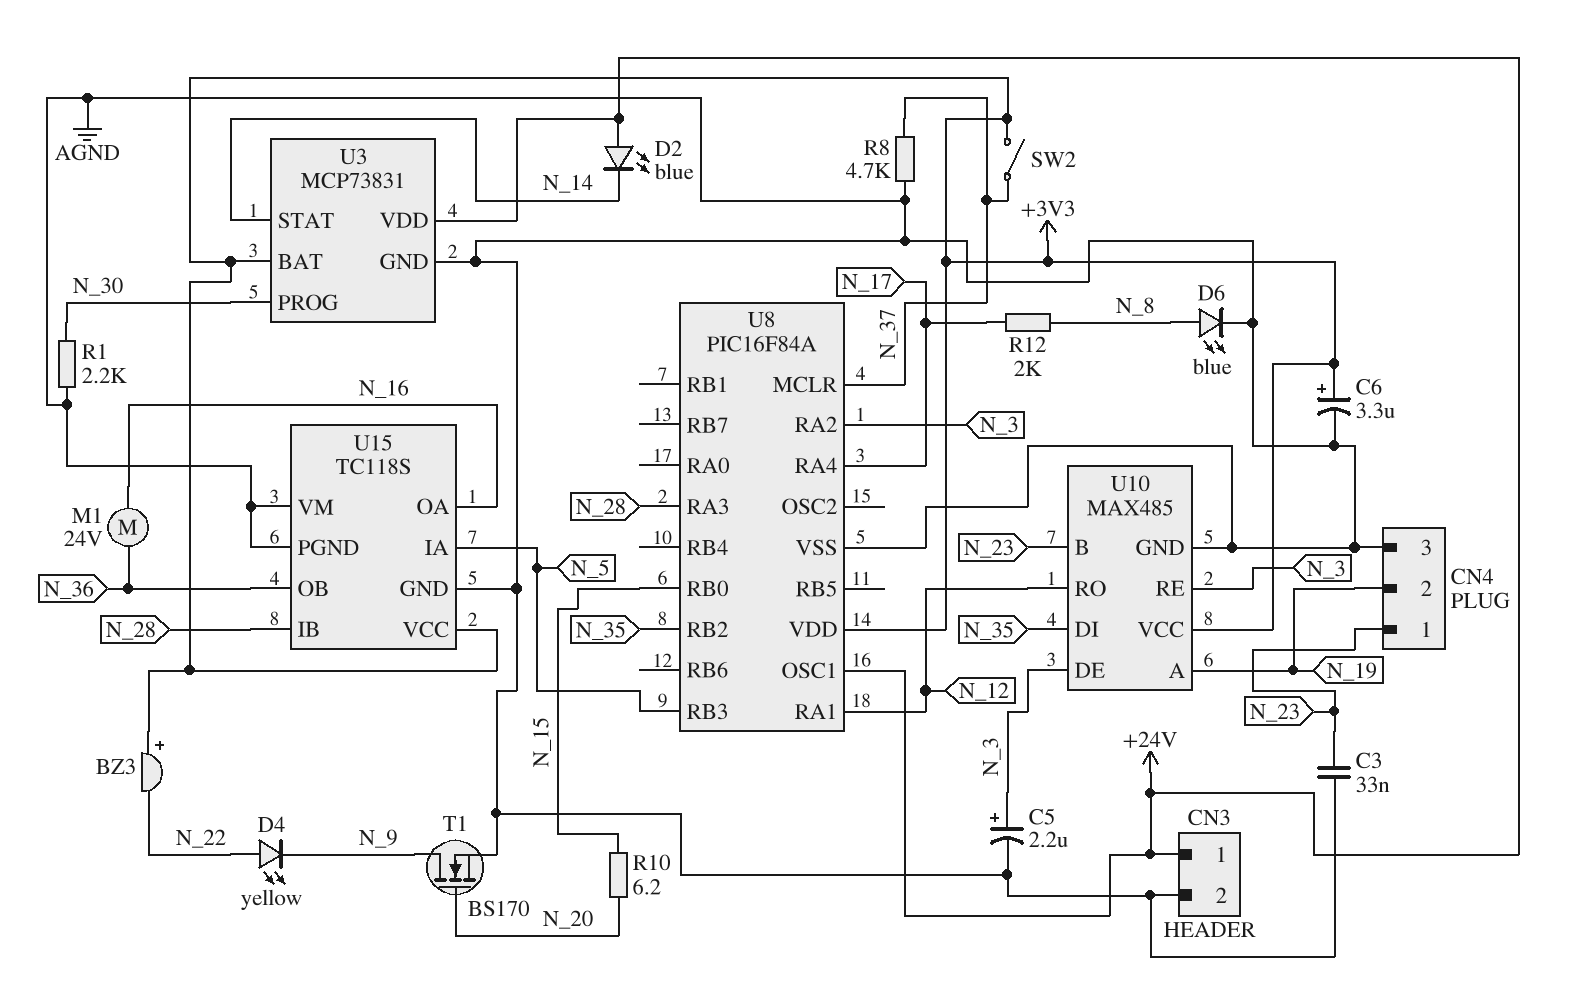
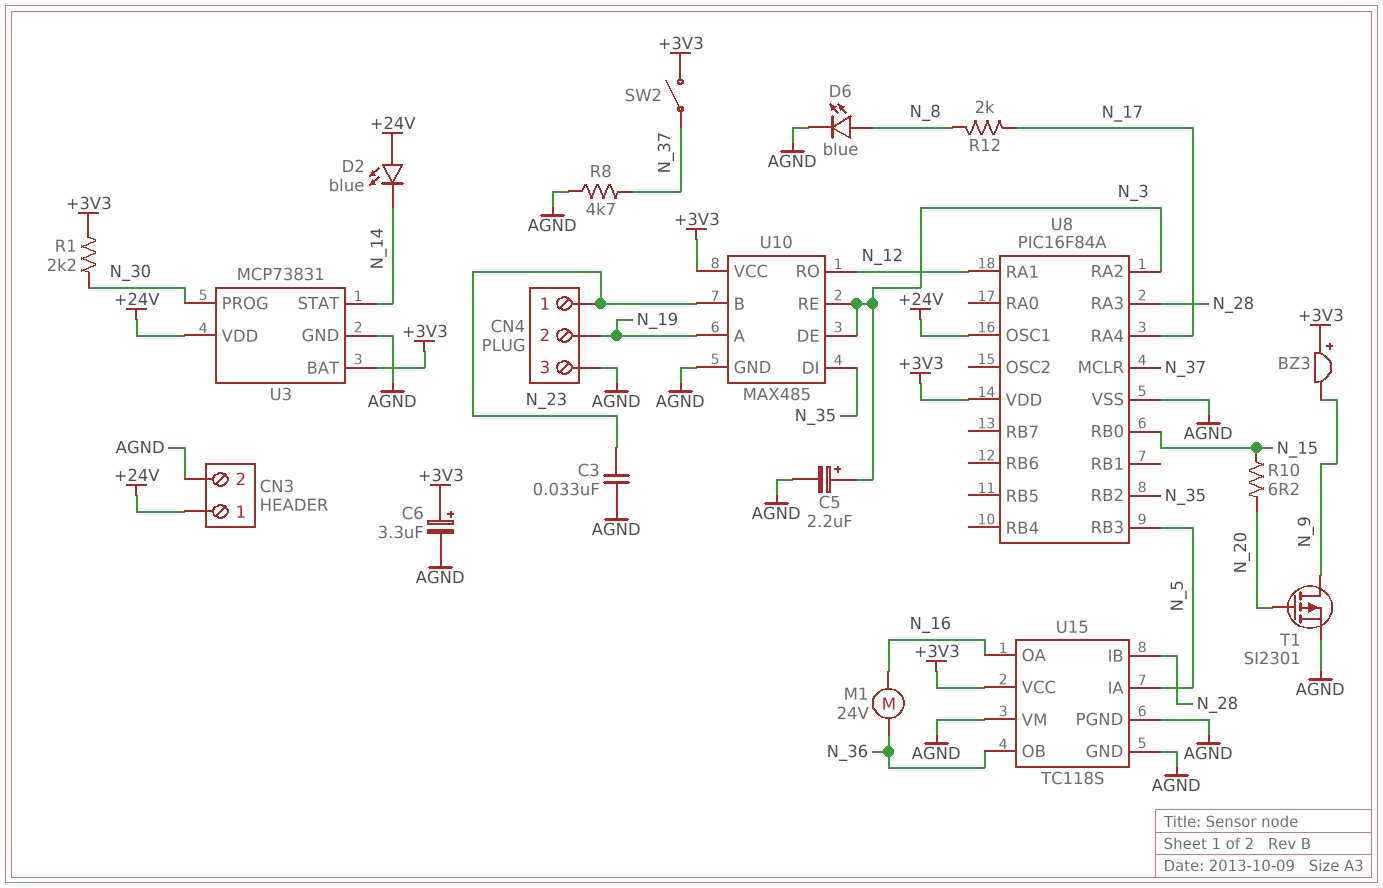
BZ3: buzzer (plus +3V3, minus N_22) -> buzzer (plus +3V3, minus N_9)
D4: LED yellow (A N_22, K N_9) -> none
R1: 2.2k (AGND, N_30) -> 2.2k (+3V3, N_30)
T1: NMOS BS170 (G N_20, D N_9, S AGND) -> PMOS SI2301 (G N_20, D N_9, S AGND)

